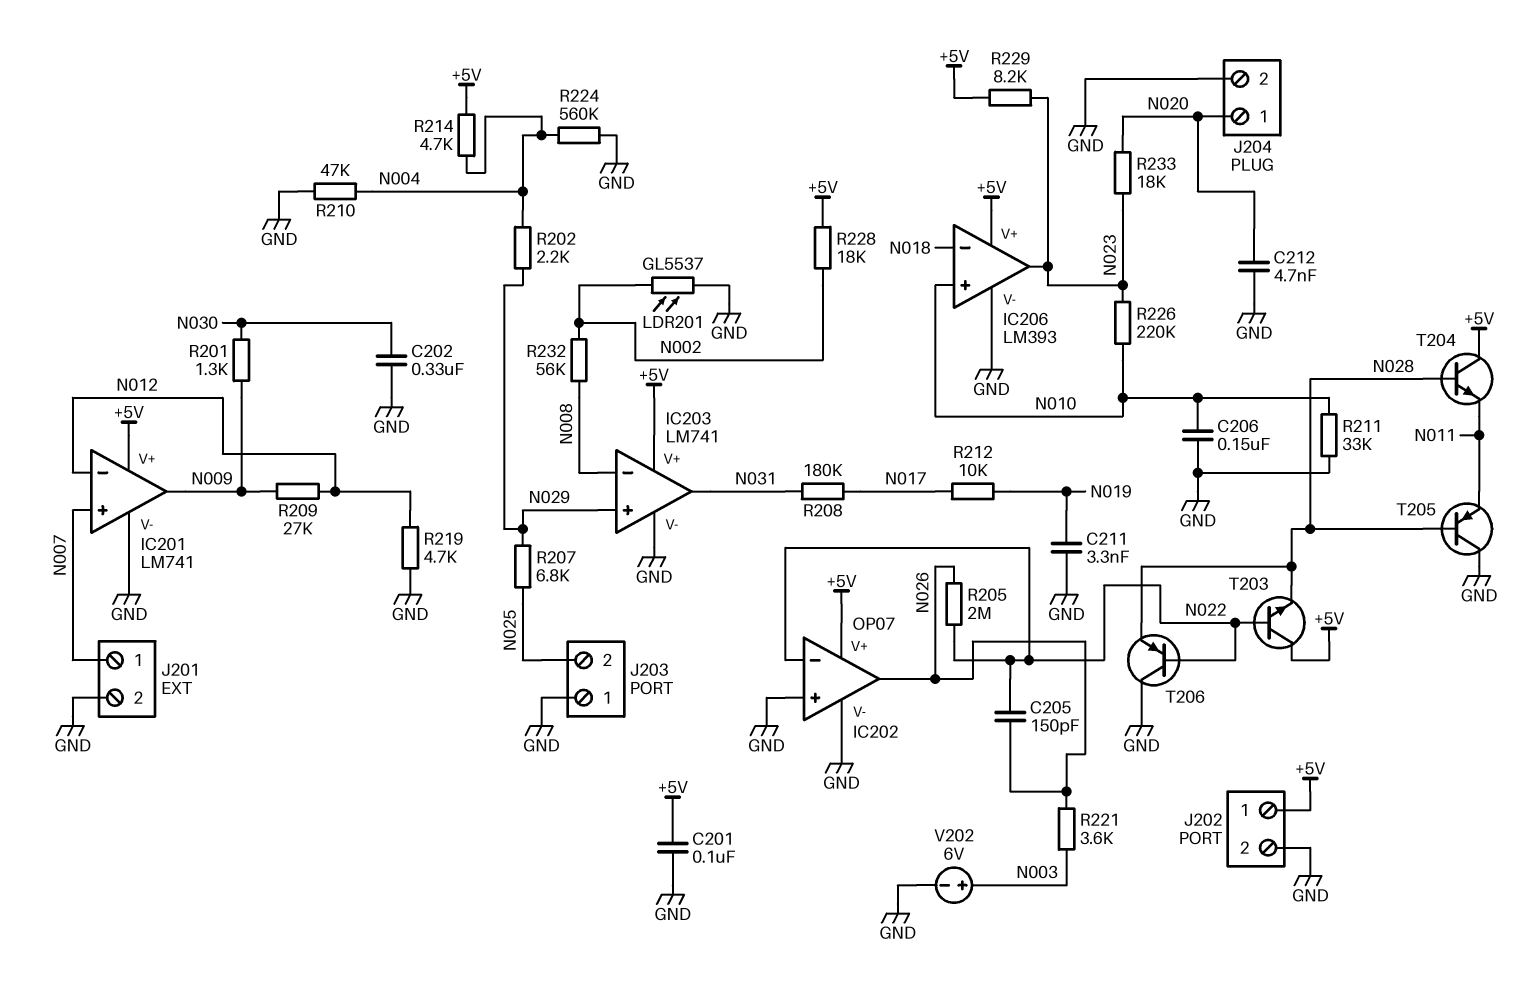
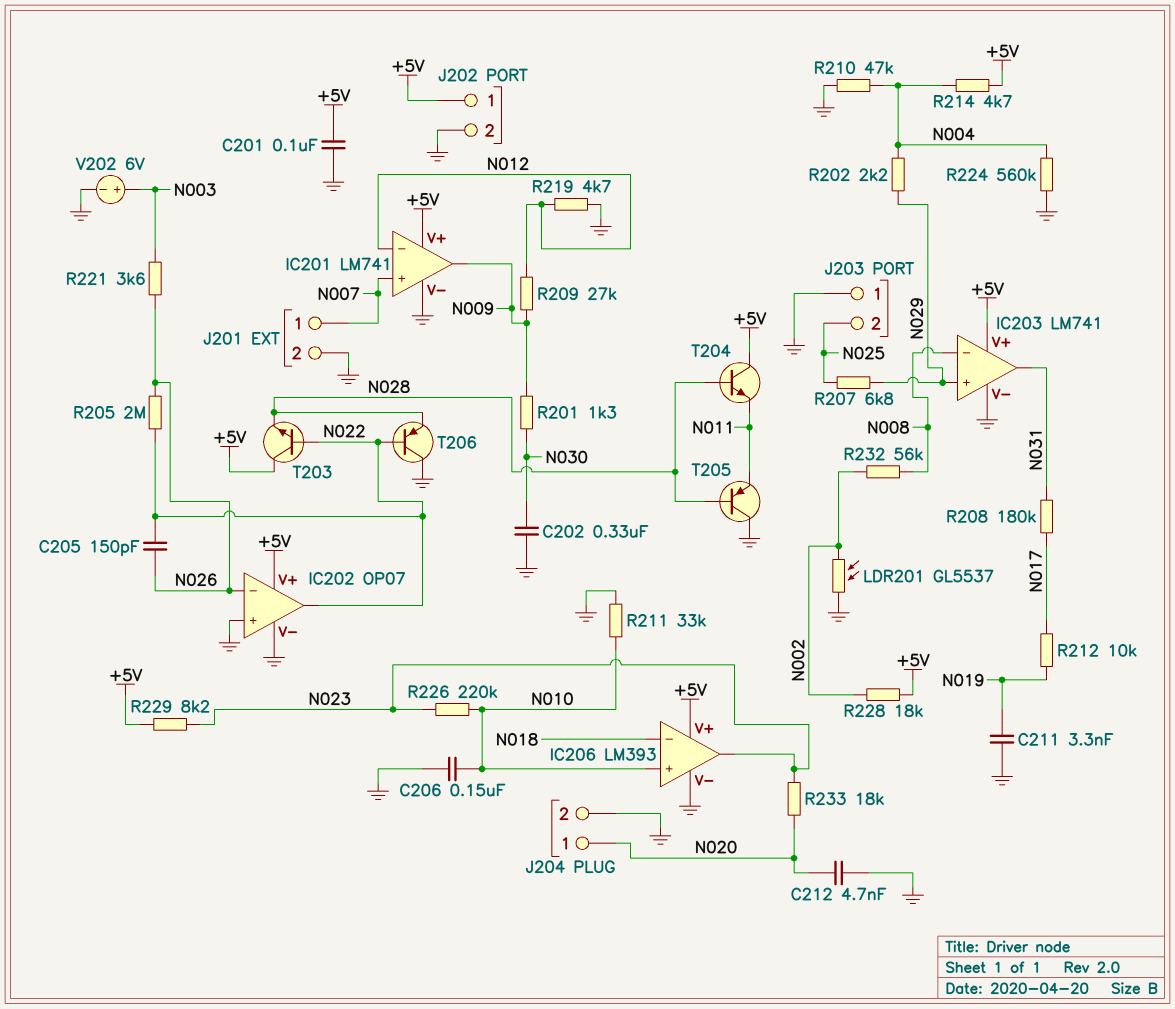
IC202 pin in-: N022 -> N026
IC202 pin out: N026 -> N022

